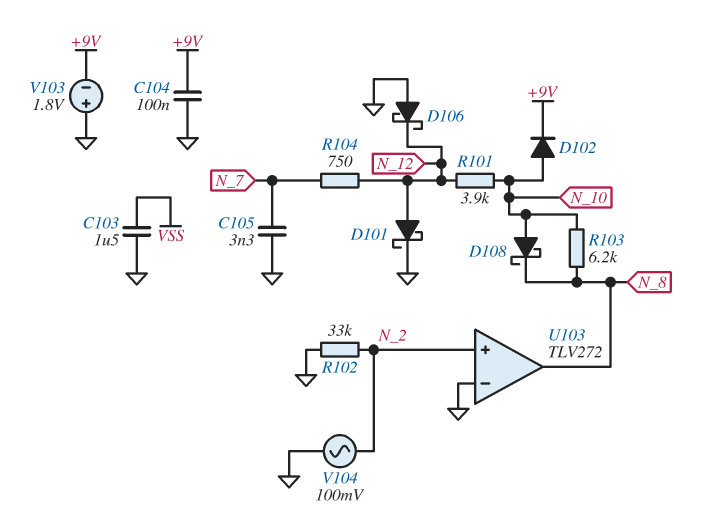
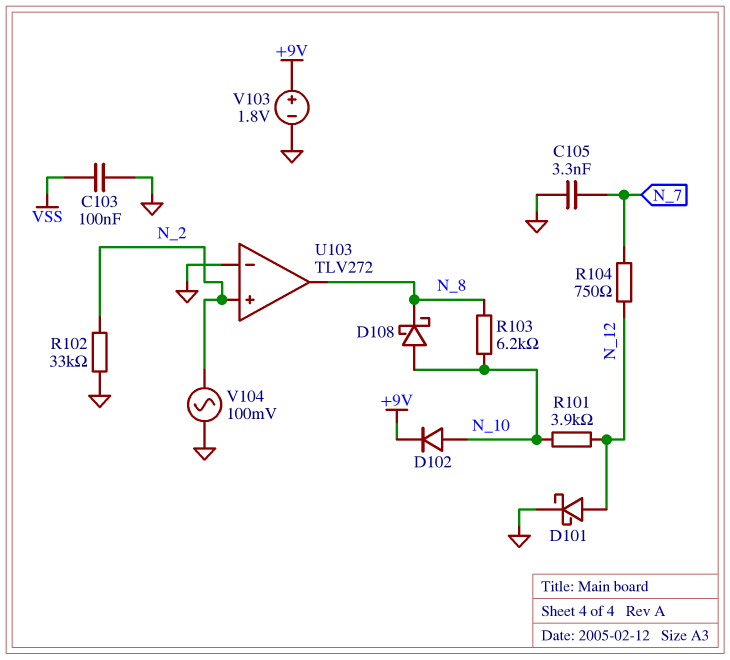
C103: 1.5uF (GND, VSS) -> 100nF (GND, VSS)
C104: 100nF (+9V, GND) -> none
D106: schottky (A GND, K N_12) -> none
V103: 1.8V (plus GND, minus +9V) -> 1.8V (plus +9V, minus GND)

